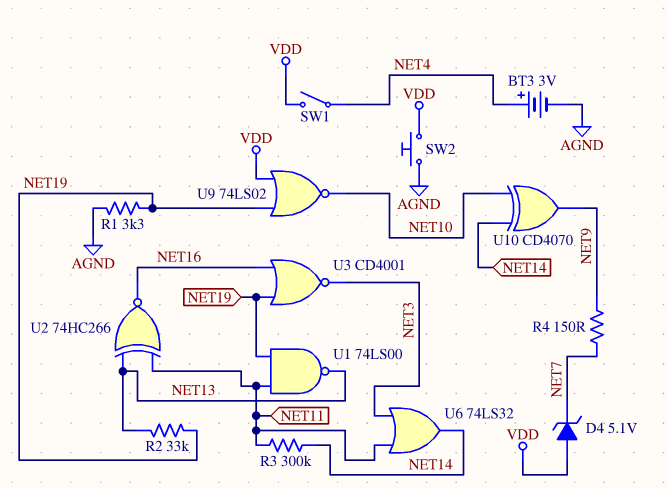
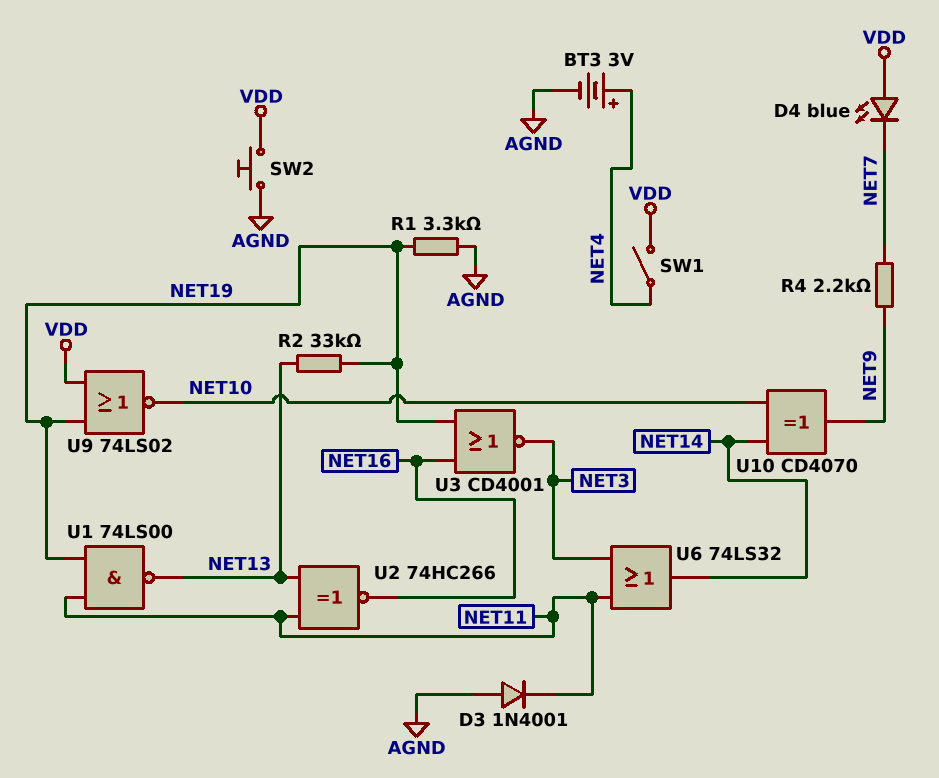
D3: none -> diode 1N4001 (A AGND, K NET11)
D4: zener 5.1V (A VDD, K NET7) -> LED blue (A VDD, K NET7)
R3: 300k (NET11, NET14) -> none
R4: 150 (NET7, NET9) -> 2.2k (NET7, NET9)

